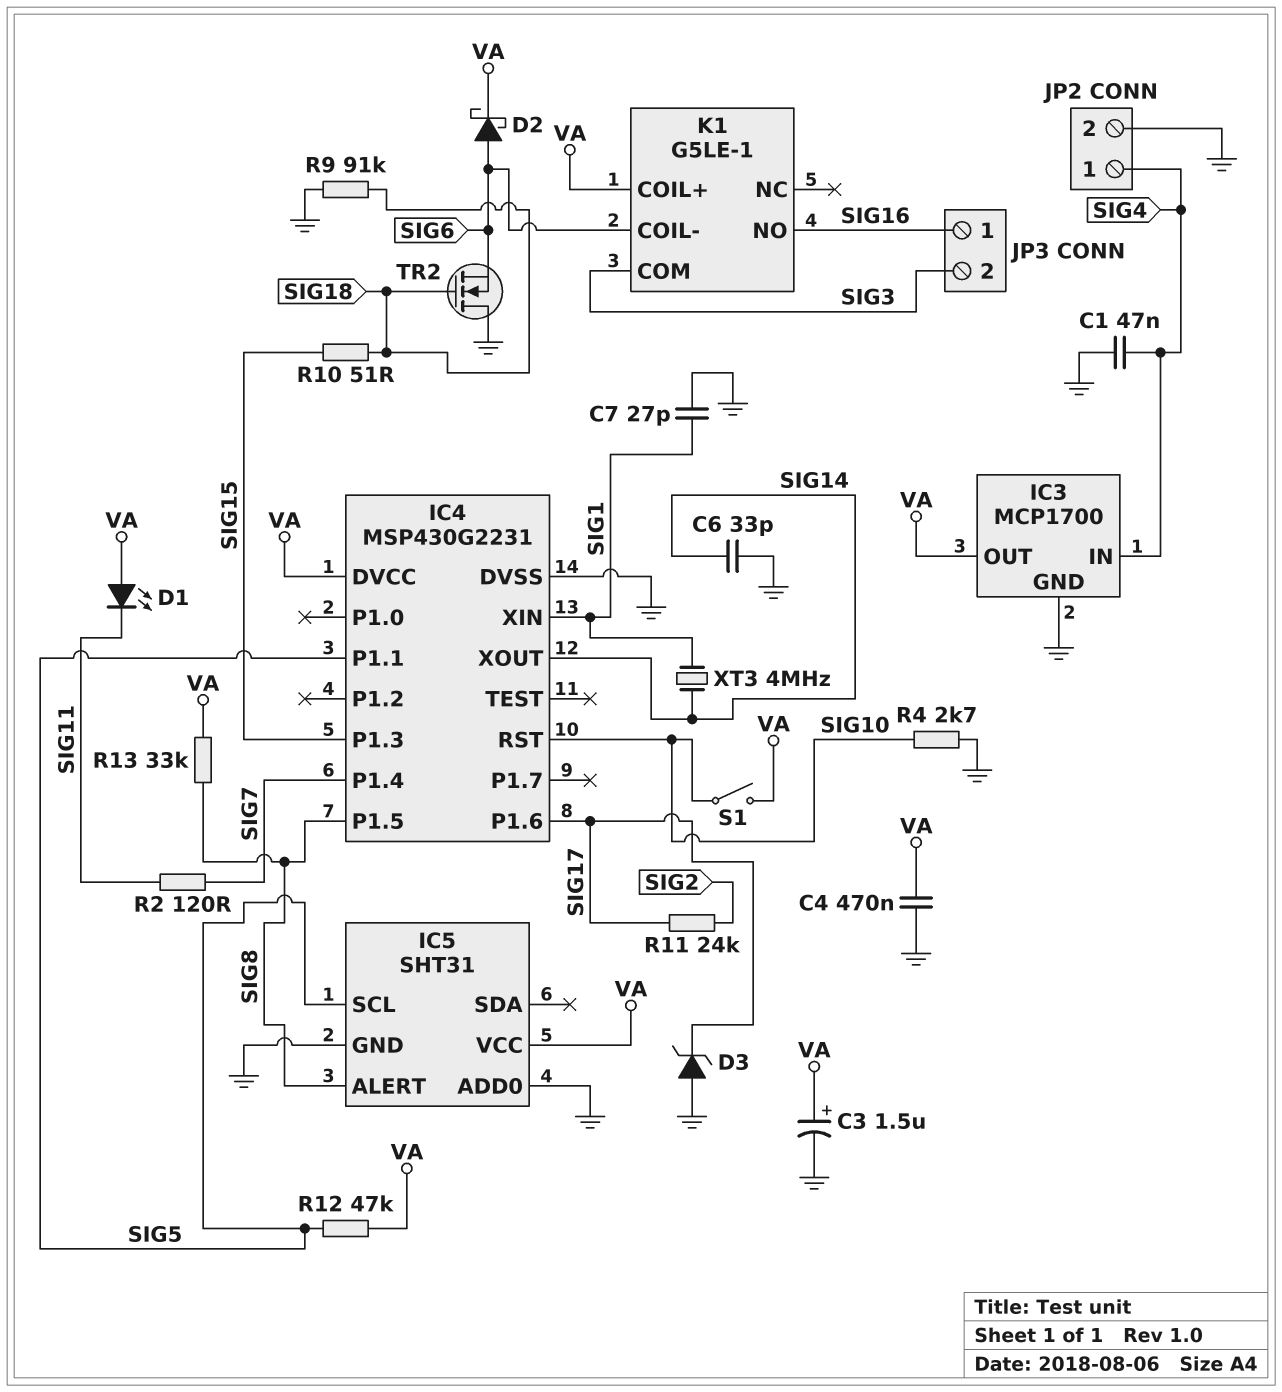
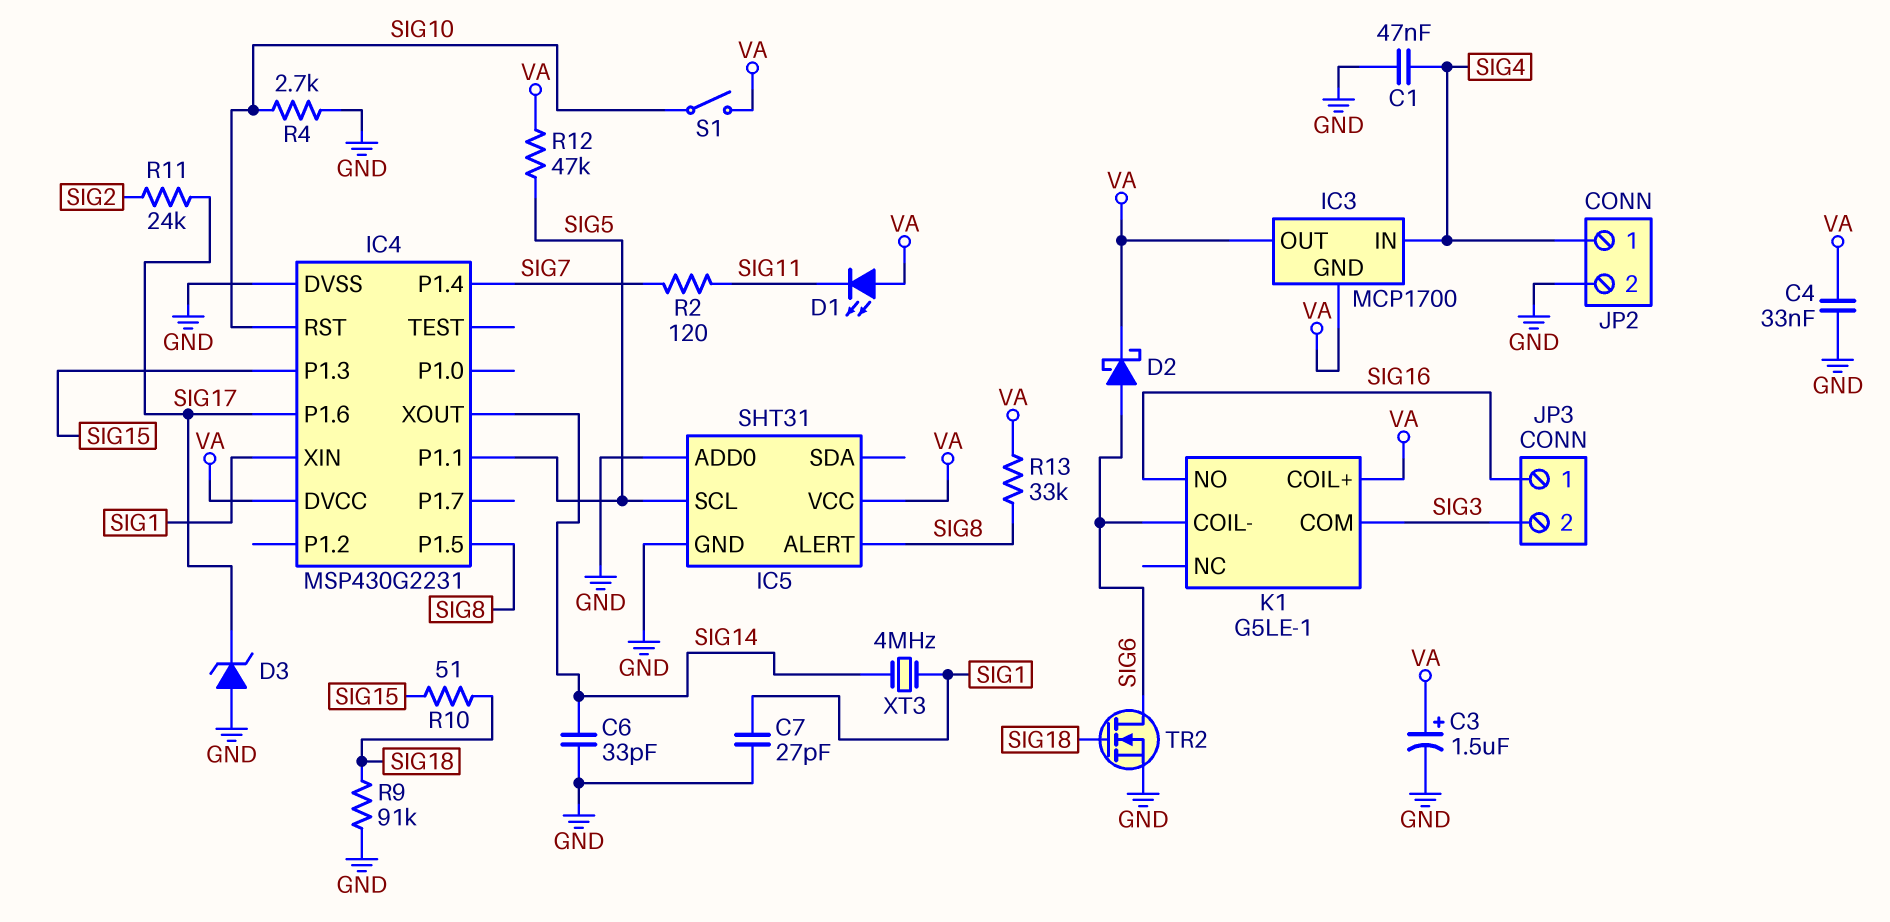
C4: 470nF (GND, VA) -> 33nF (GND, VA)
IC3 pin GND: GND -> VA
TR2: NMOS (G SIG18, D GND, S SIG6) -> NMOS (G SIG18, D SIG6, S GND)

